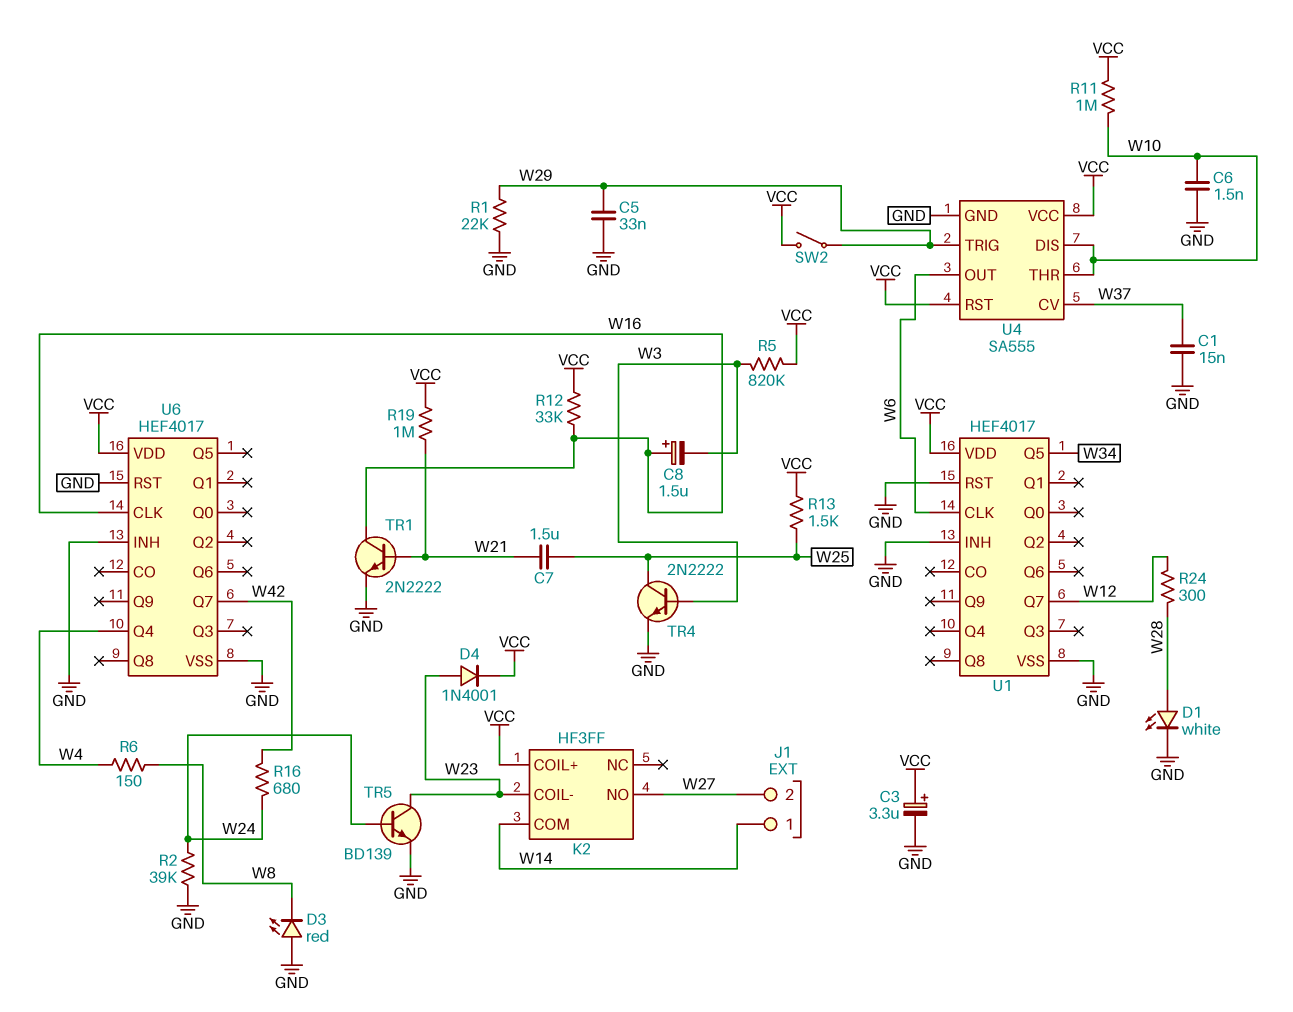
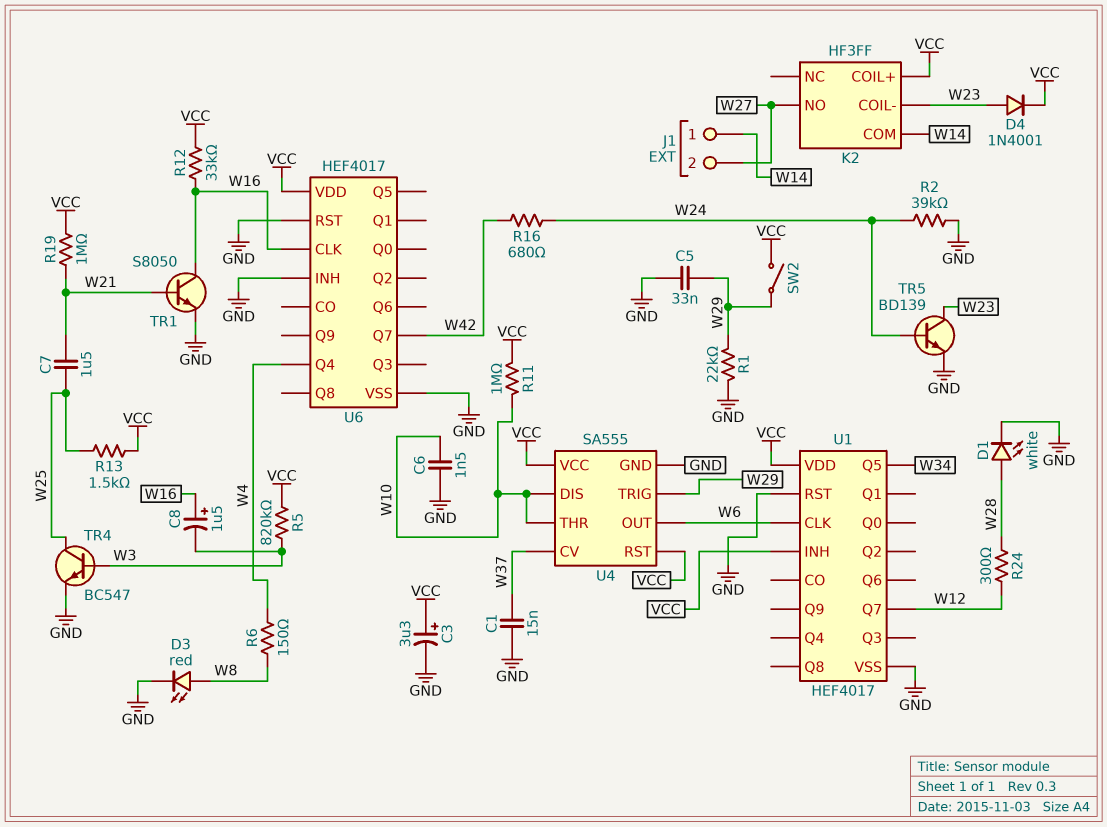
D3: LED red (A GND, K W8) -> LED red (A W8, K GND)
TR1: NPN 2N2222 (B W21, C W16, E GND) -> NPN S8050 (B W21, C W16, E GND)
TR4: NPN 2N2222 (B W3, C W25, E GND) -> NPN BC547 (B W3, C W25, E GND)
U1 pin INH: GND -> VCC

